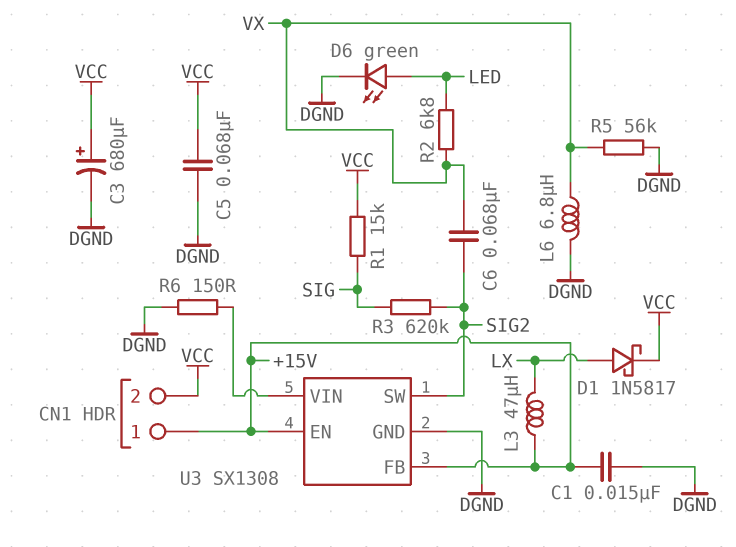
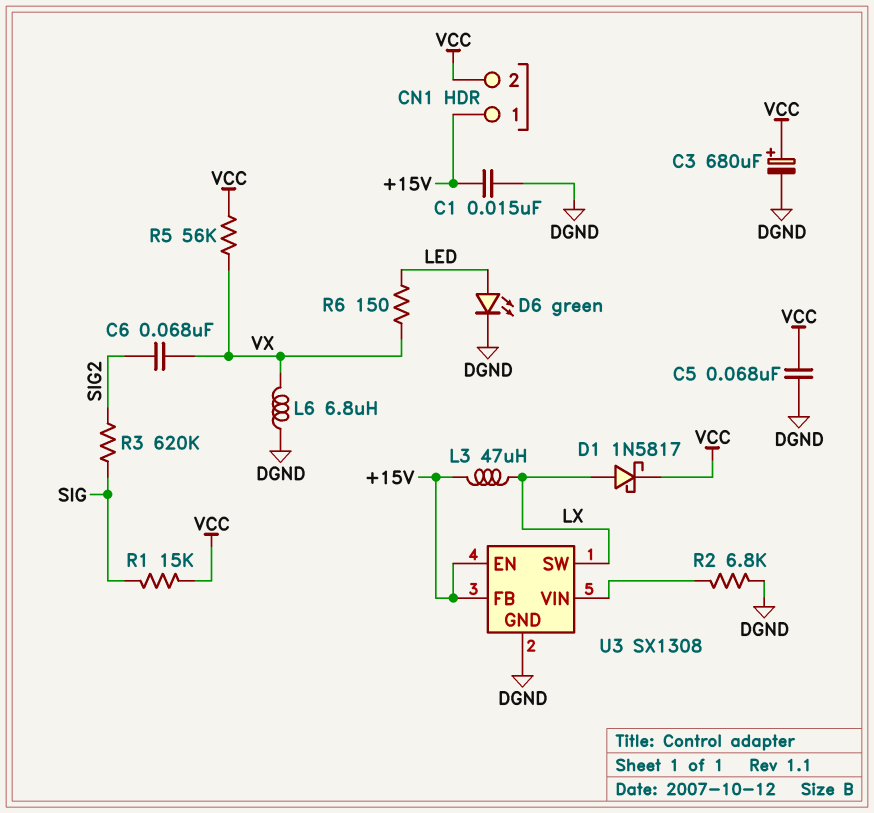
R2: 6.8k (LED, VX) -> 6.8k (DGND, U3/VIN)
R5: 56k (DGND, VX) -> 56k (VCC, VX)
R6: 150 (DGND, U3/VIN) -> 150 (LED, VX)
U3 pin SW: SIG2 -> LX

